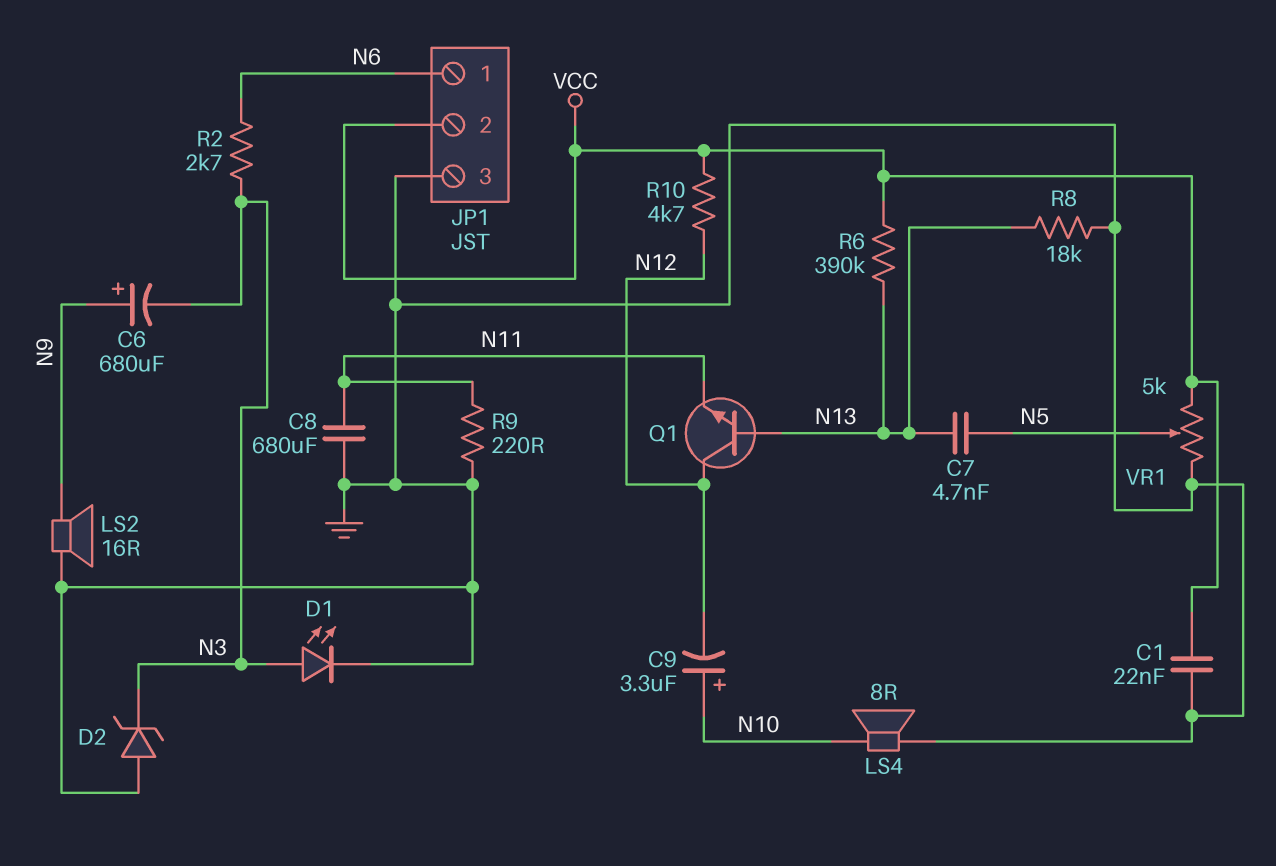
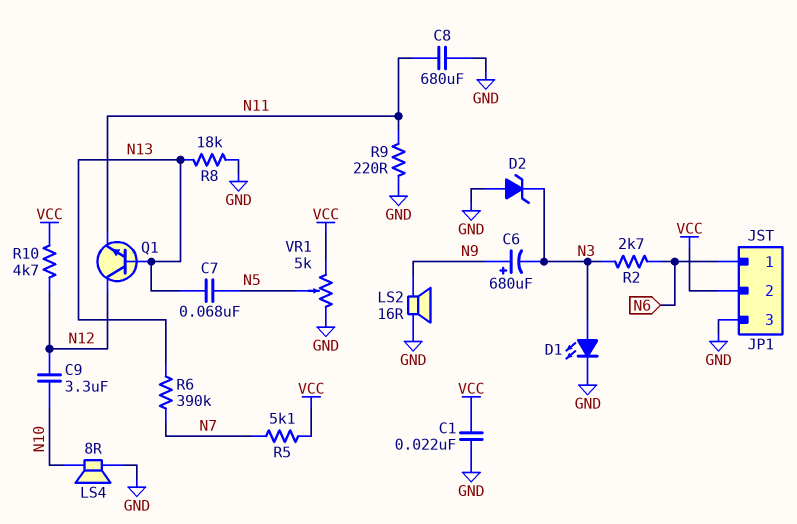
C7: 4.7nF (N5, N13) -> 68nF (N5, N13)
C9: 3.3uF (plus N10, minus N12) -> 3.3uF (N10, N12)
R5: none -> 5.1k (N7, VCC)
R6: 390k (N13, VCC) -> 390k (N7, N13)

